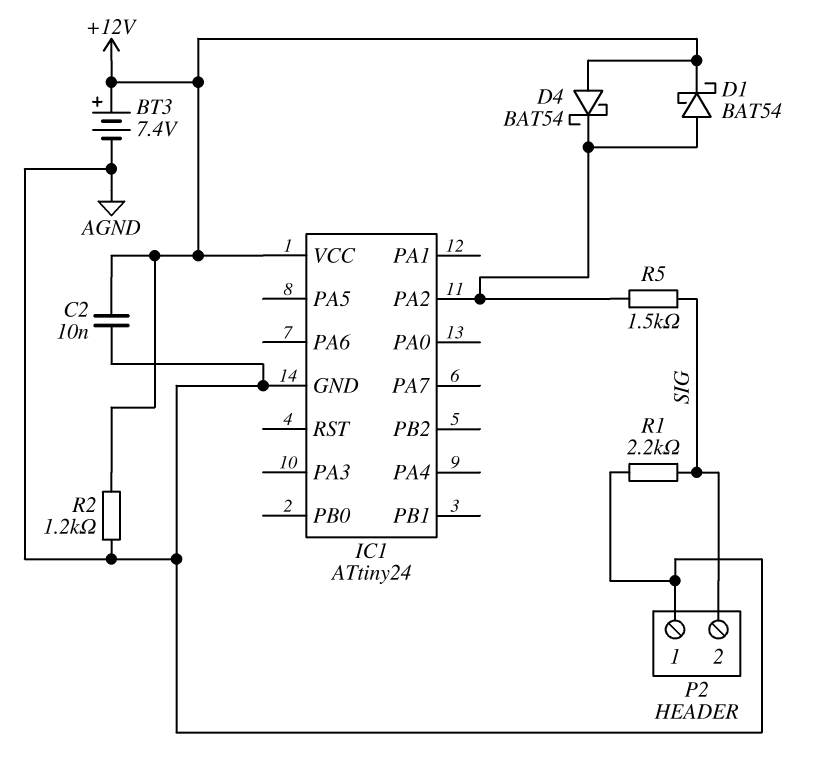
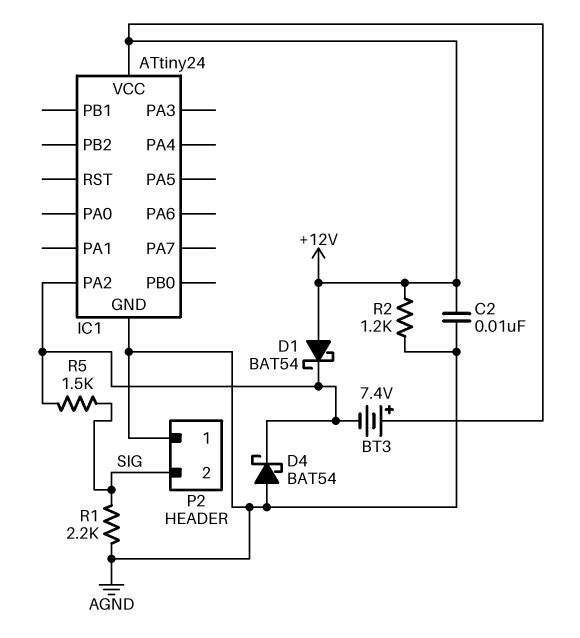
BT3: 7.4V (plus +12V, minus AGND) -> 7.4V (plus +12V, minus IC1/PA2)
D1: schottky BAT54 (A IC1/PA2, K +12V) -> schottky BAT54 (A +12V, K IC1/PA2)
D4: schottky BAT54 (A +12V, K IC1/PA2) -> schottky BAT54 (A AGND, K IC1/PA2)

